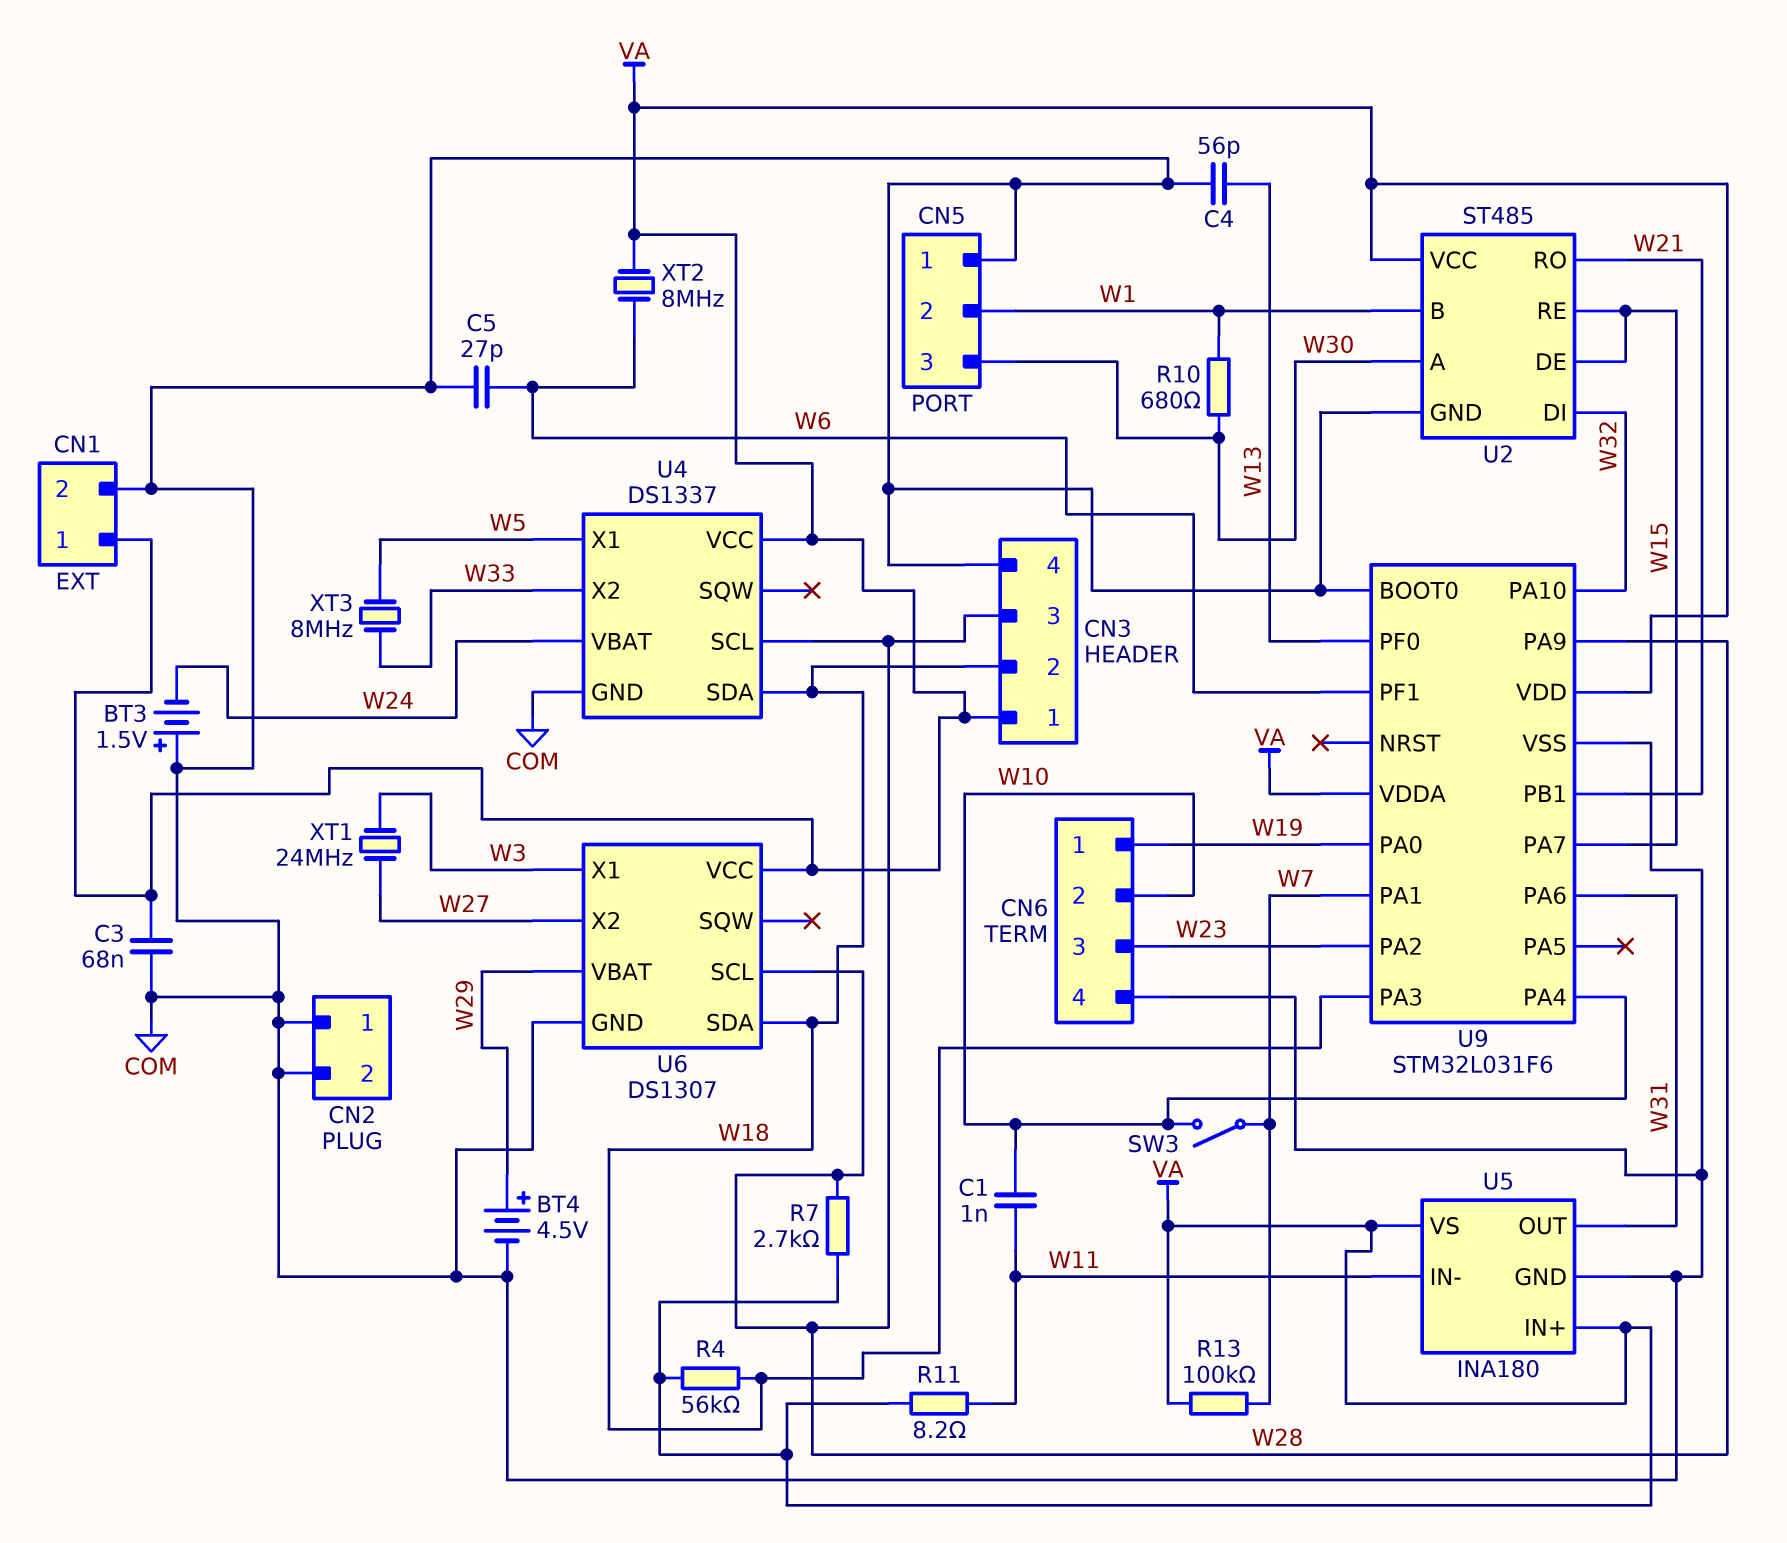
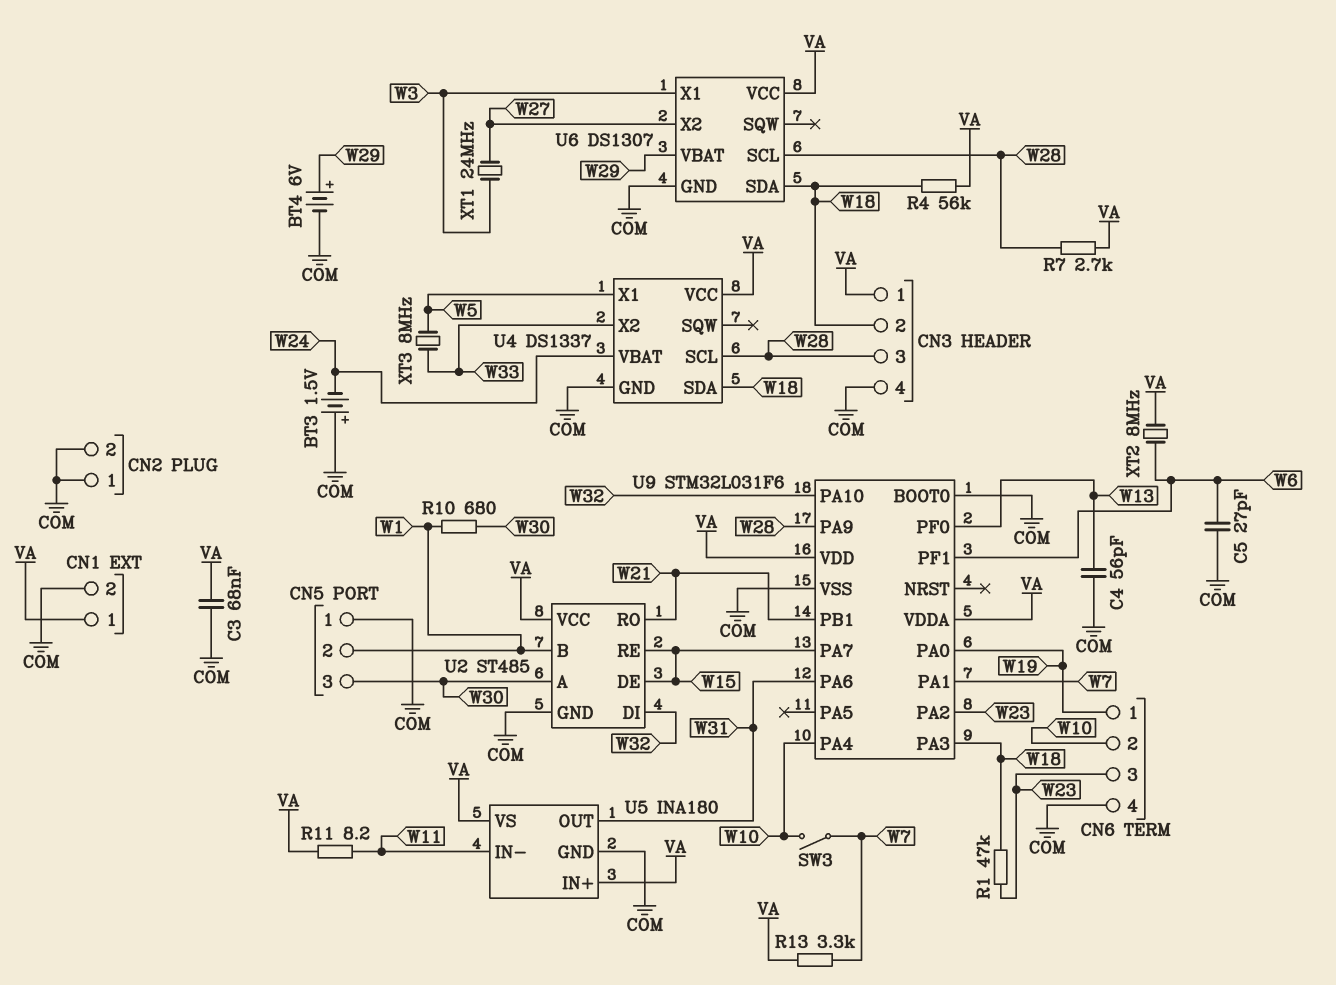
BT4: 4.5V (plus W29, minus COM) -> 6V (plus W29, minus COM)
C1: 1nF (W10, W11) -> none
R1: none -> 47k (W18, W23)
R13: 100k (VA, W7) -> 3.3k (VA, W7)

